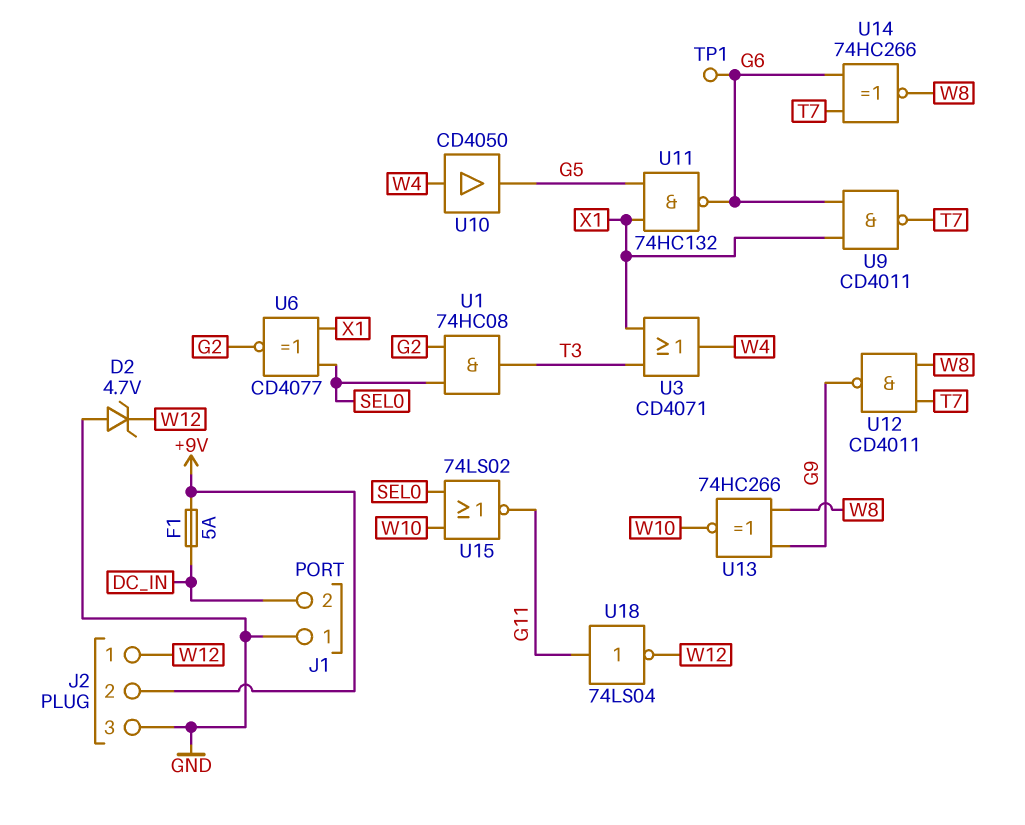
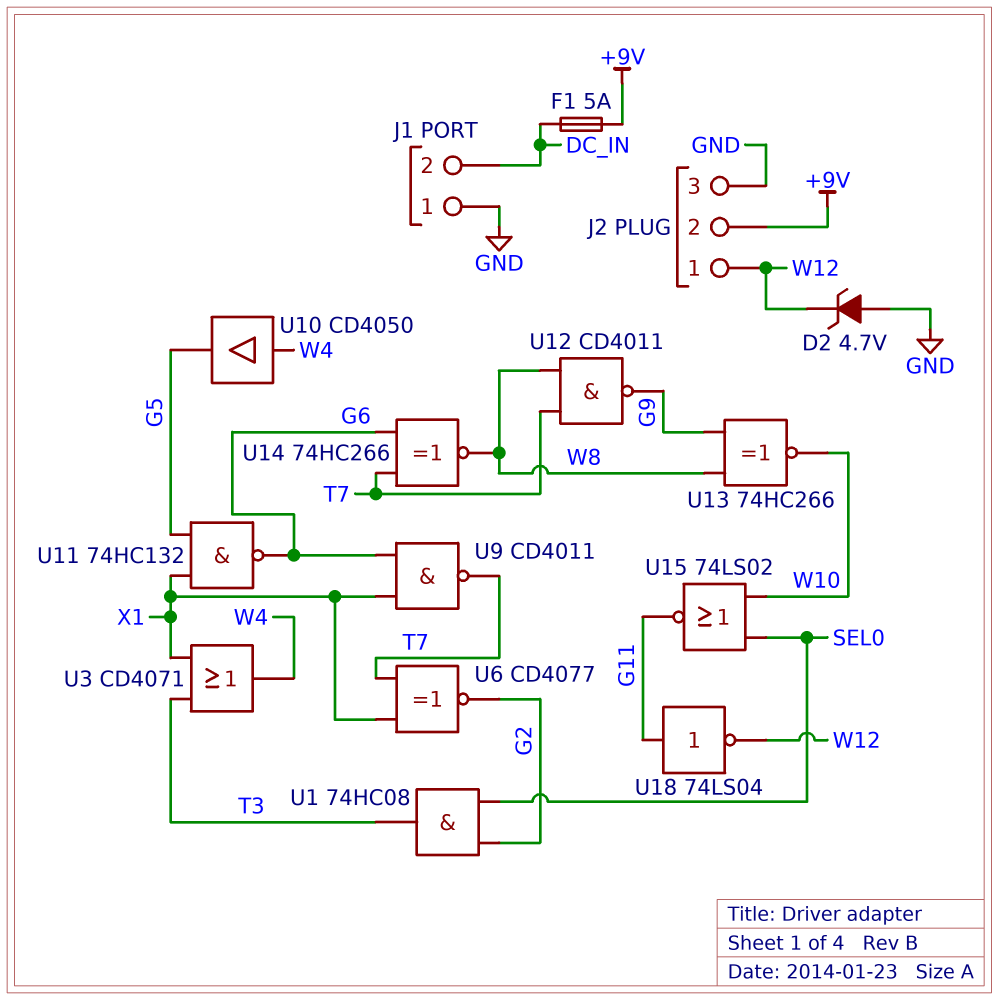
TP1: test point (G6) -> none
U6: XNOR CD4077 (in SEL0, in X1, out G2) -> XNOR CD4077 (in T7, in X1, out G2)

